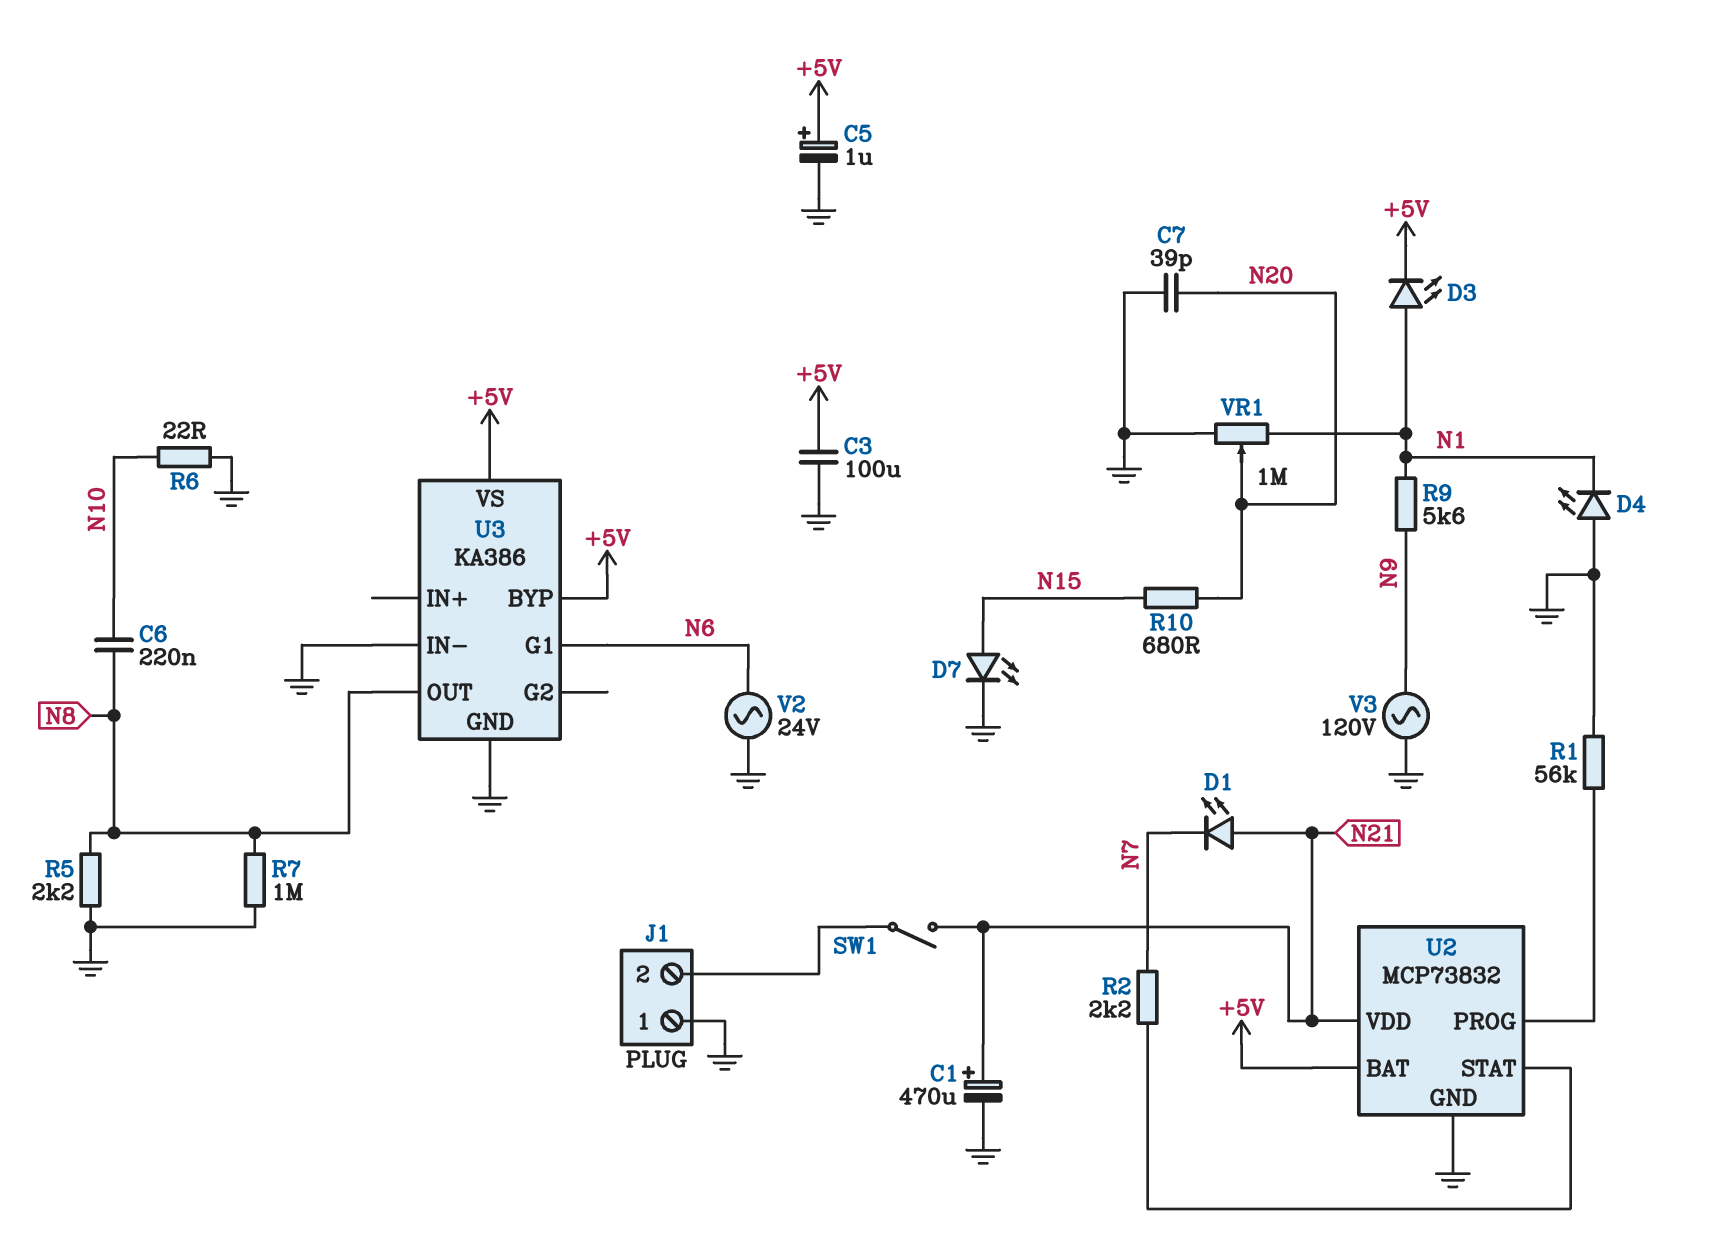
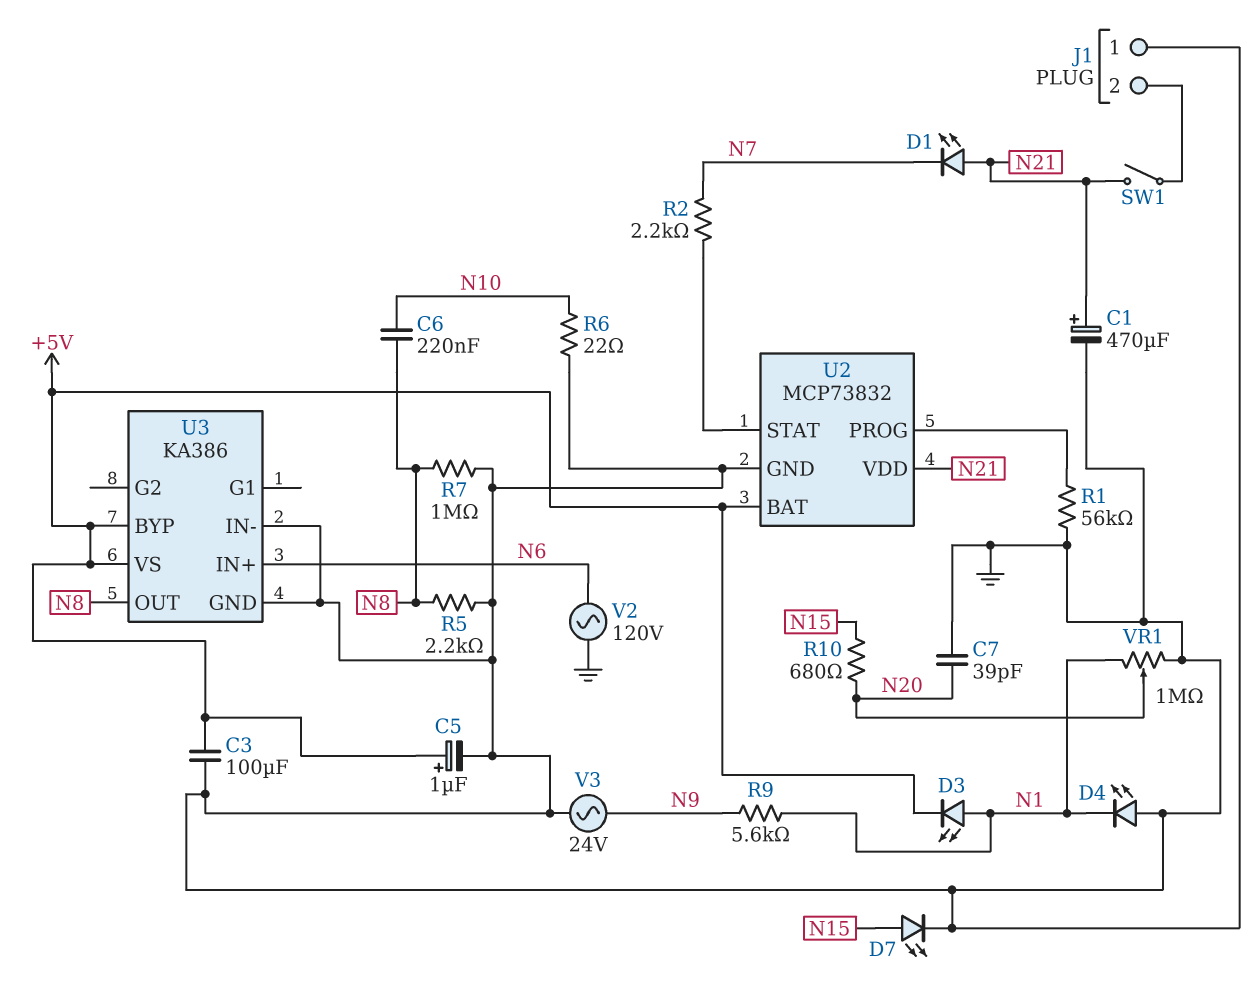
U3 pin G1: N6 -> none
U3 pin IN+: none -> N6
V2: AC 24V (GND, N6) -> AC 120V (GND, N6)
V3: AC 120V (GND, N9) -> AC 24V (GND, N9)

